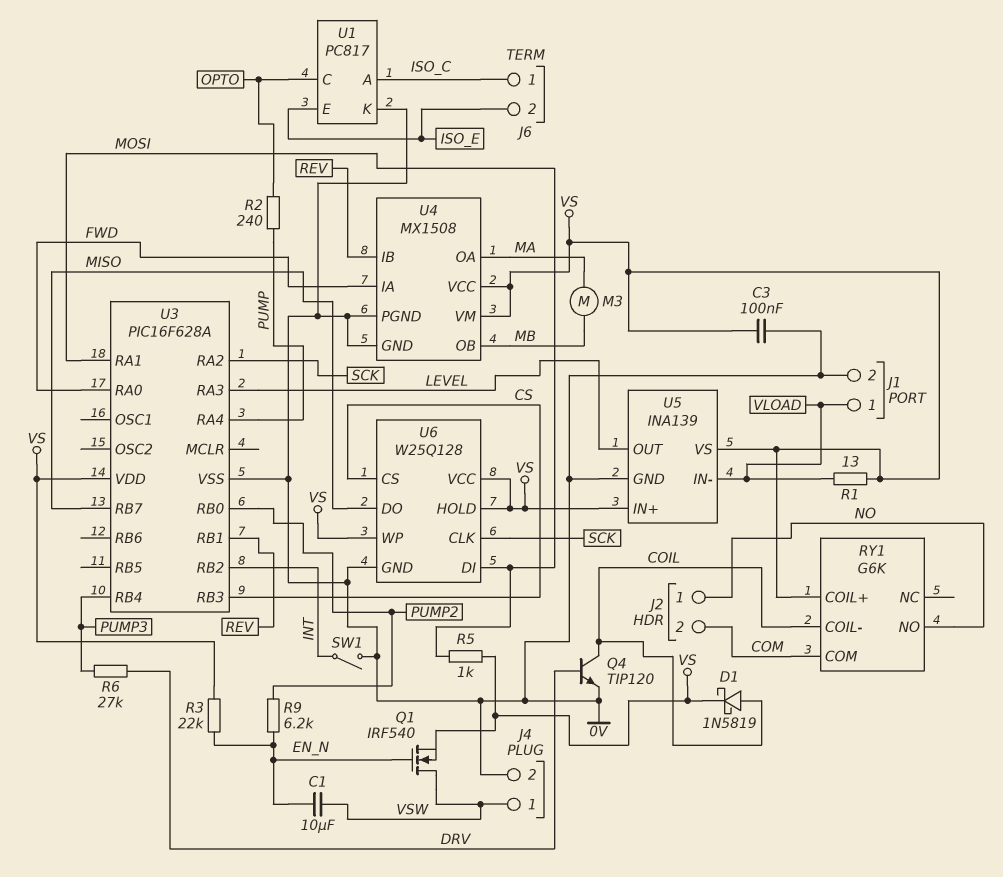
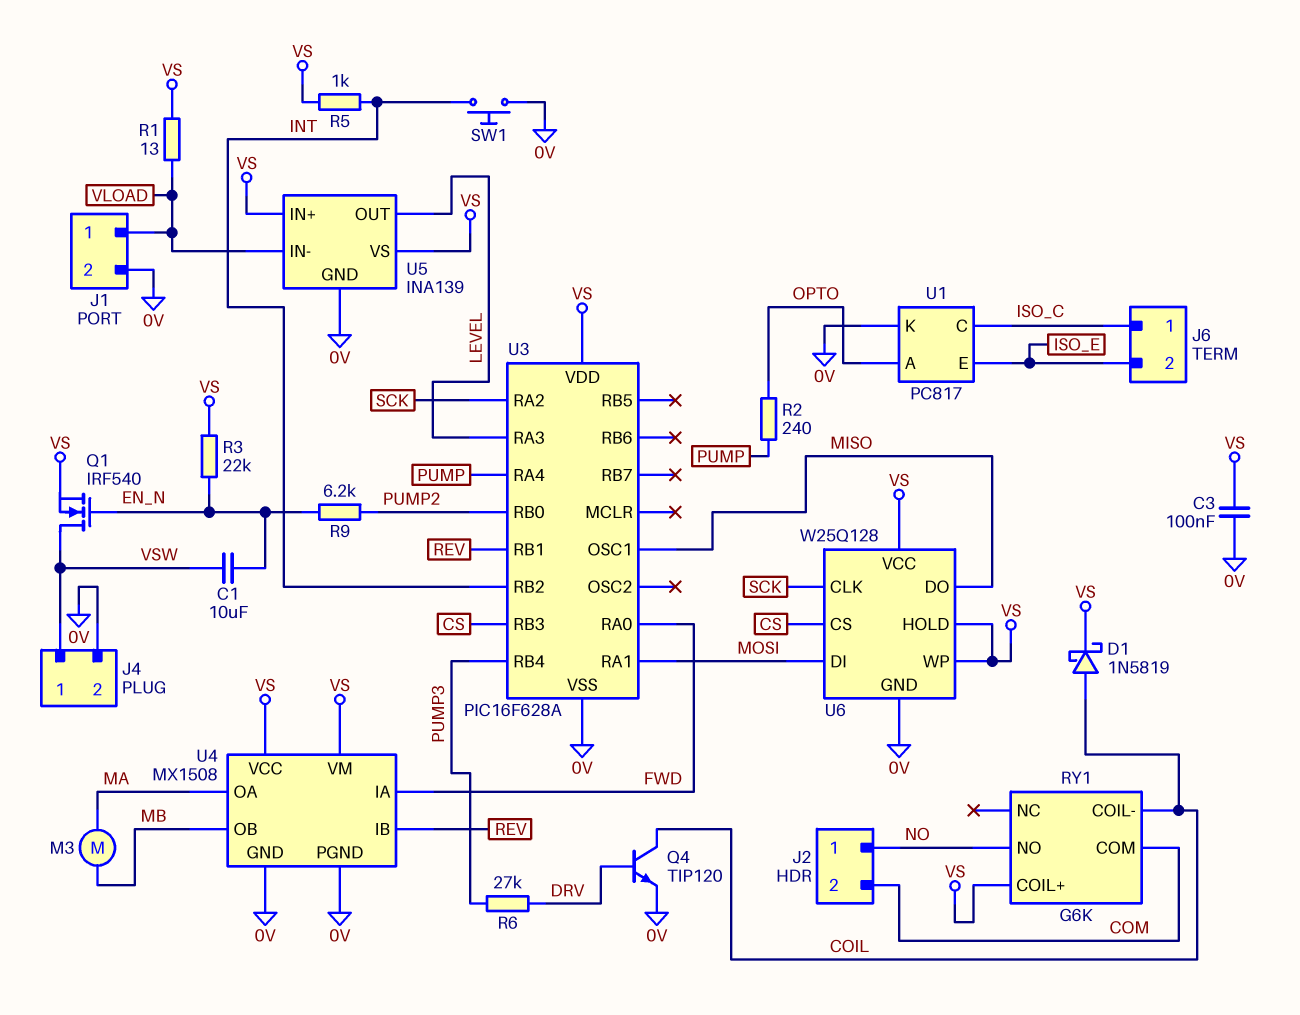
R5: 1k (MOSI, VS) -> 1k (INT, VS)
SW1: switch (0V, INT) -> button (0V, INT)
U1 pin A: ISO_C -> OPTO
U1 pin C: OPTO -> ISO_C
U3 pin OSC1: none -> MISO
U3 pin RB7: MISO -> none

